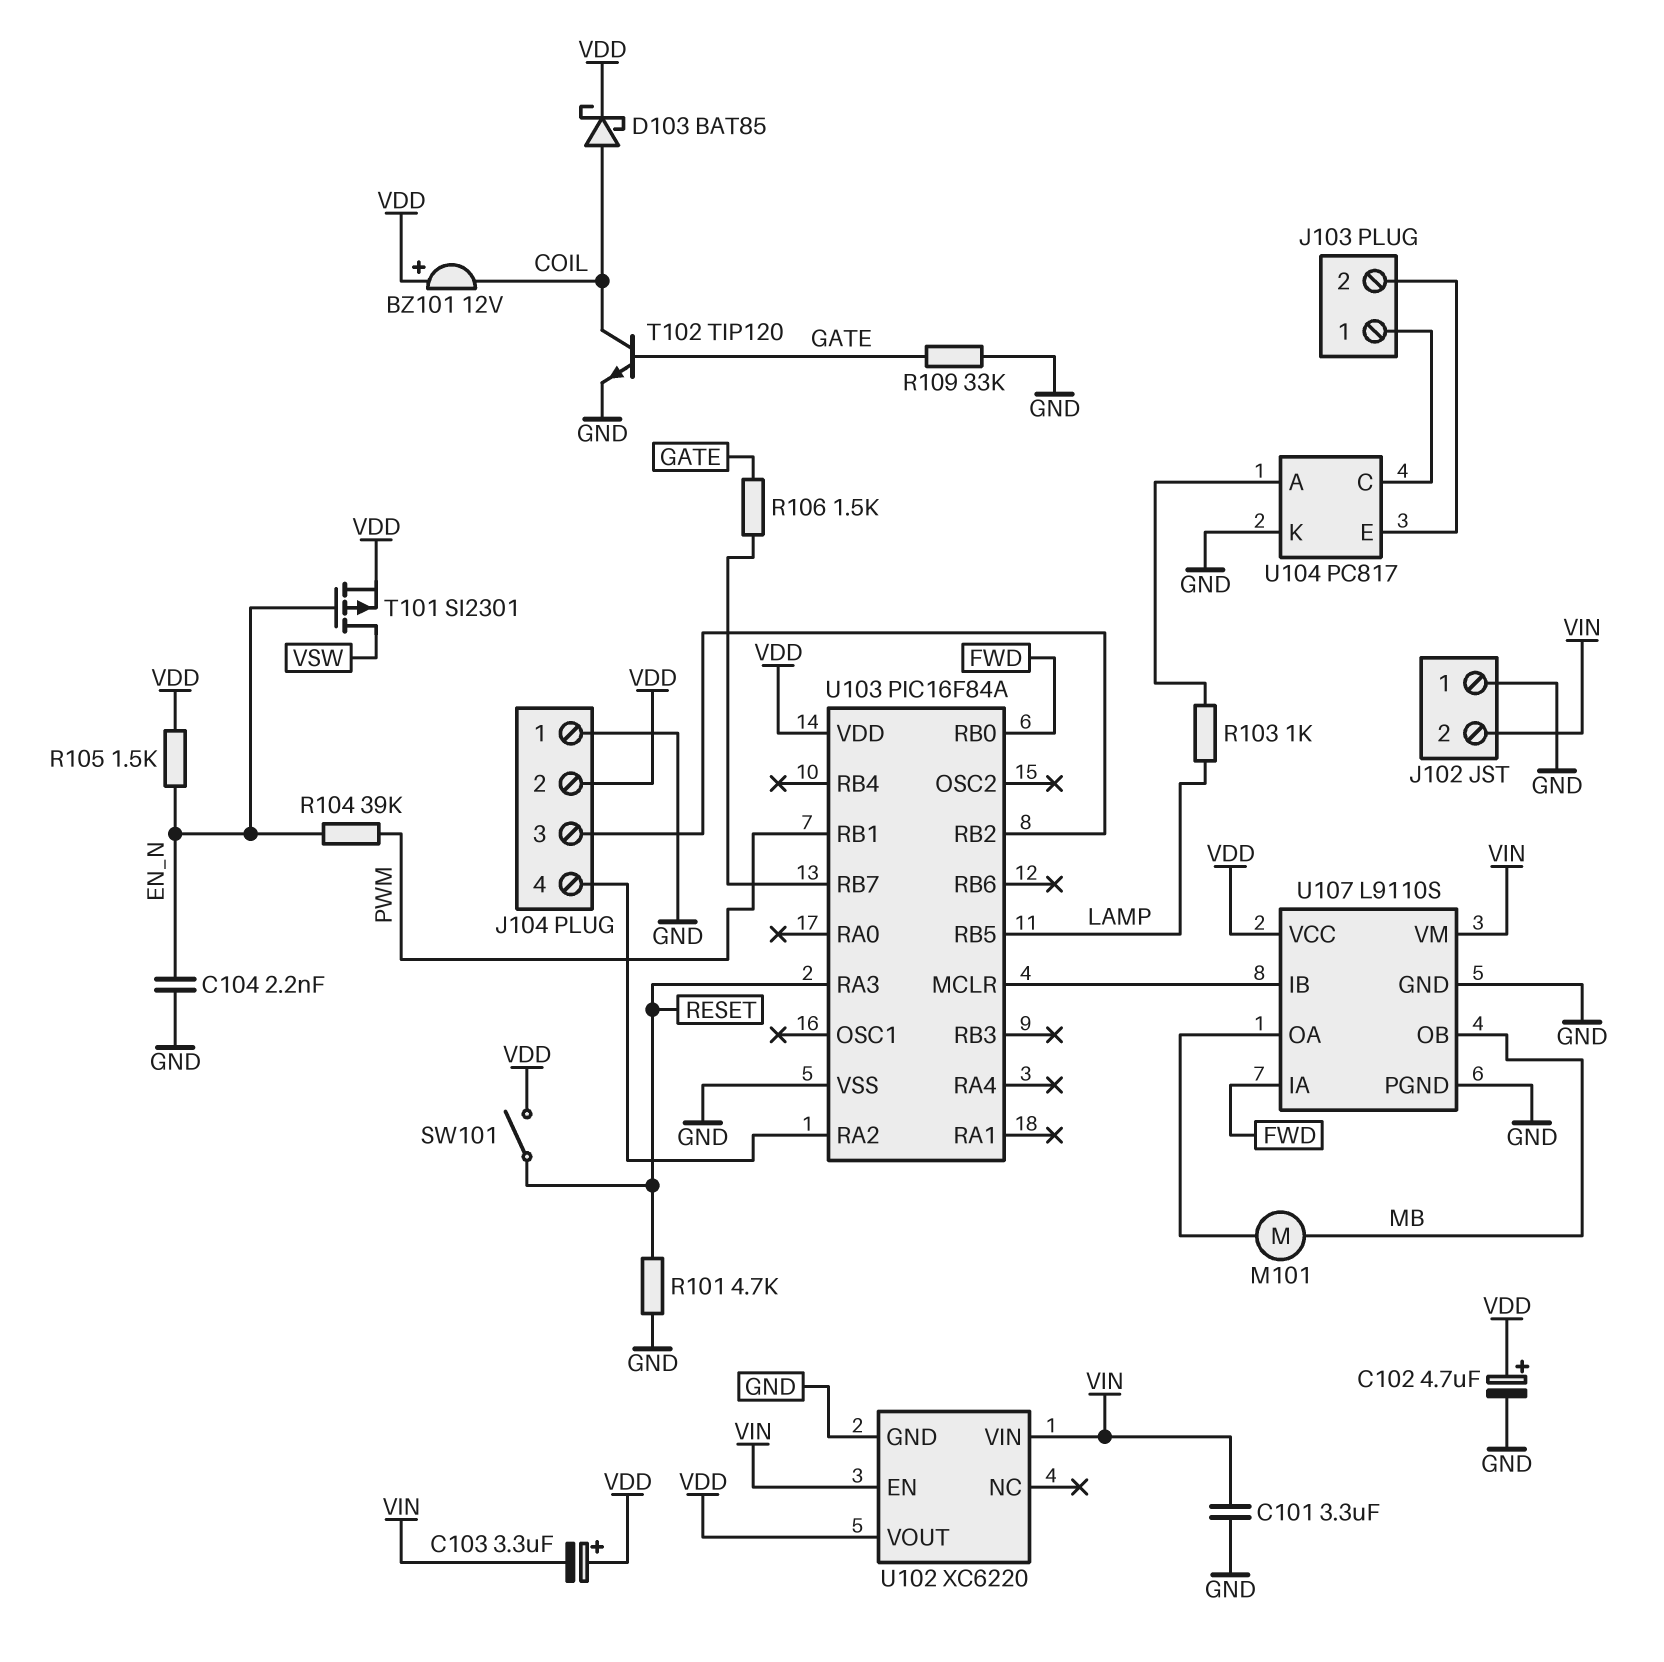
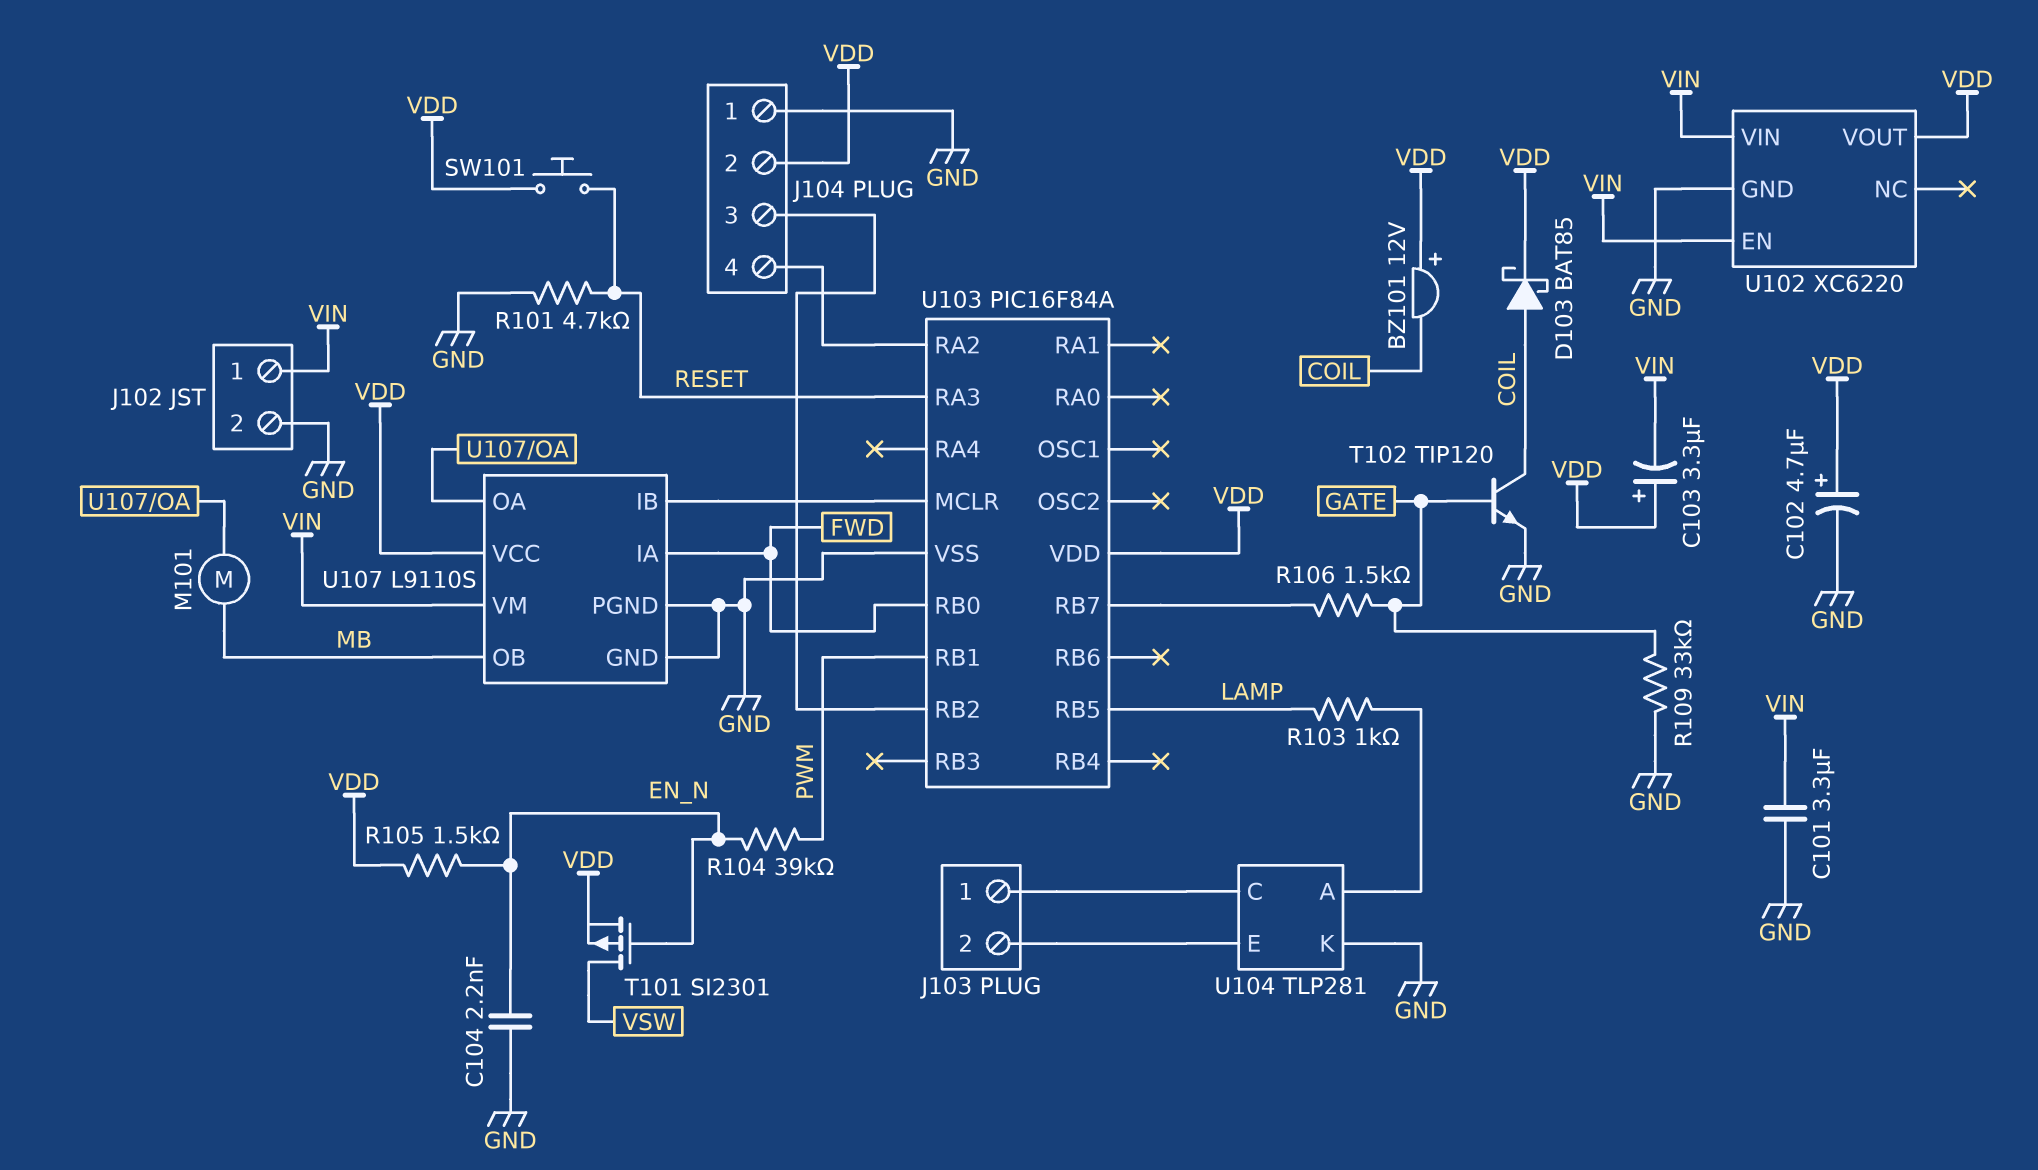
J102 pin 1: GND -> VIN
J102 pin 2: VIN -> GND
SW101: switch (RESET, VDD) -> button (RESET, VDD)
U104: PC817 -> TLP281

